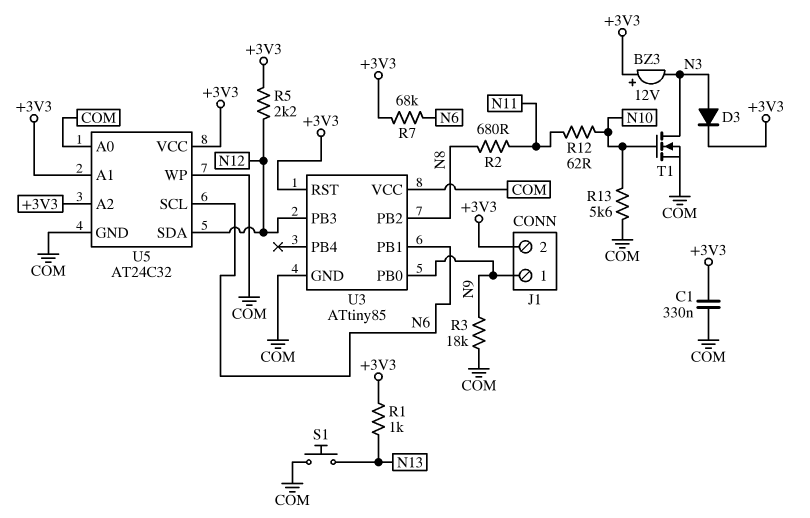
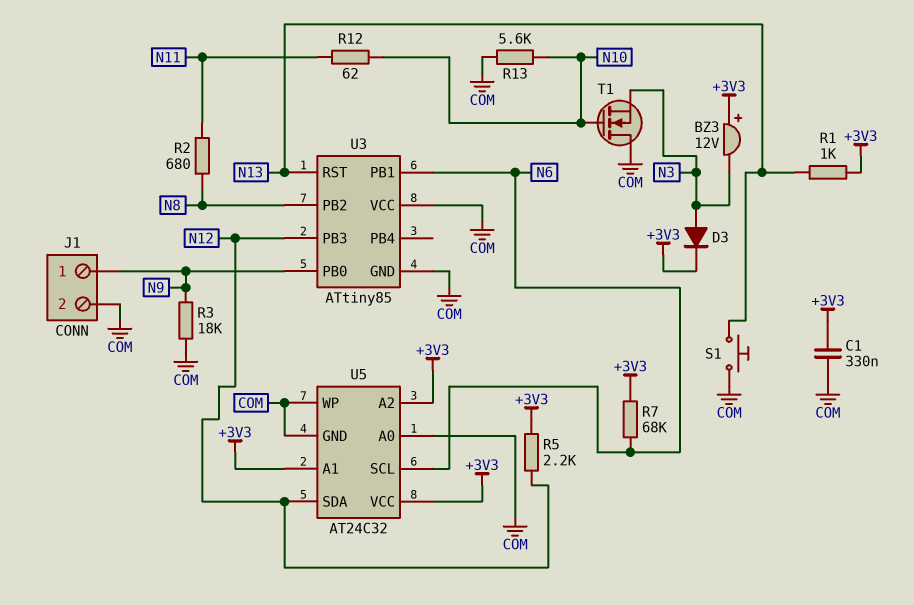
J1 pin 2: +3V3 -> COM
T1: NMOS (G N10, D N3, S COM) -> NMOS (G N10, D COM, S N3)
U3 pin RST: +3V3 -> N13

